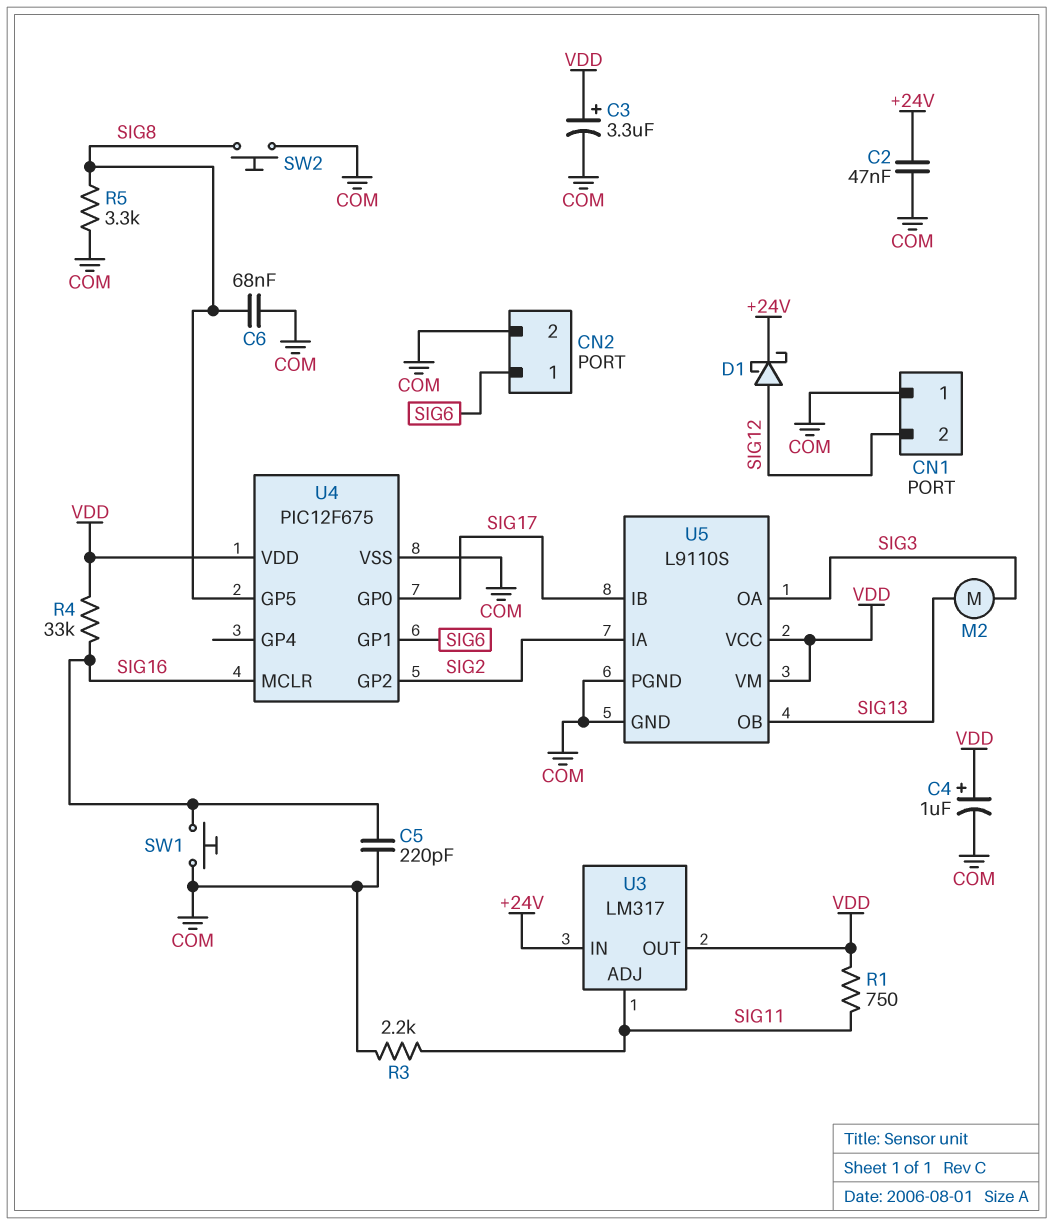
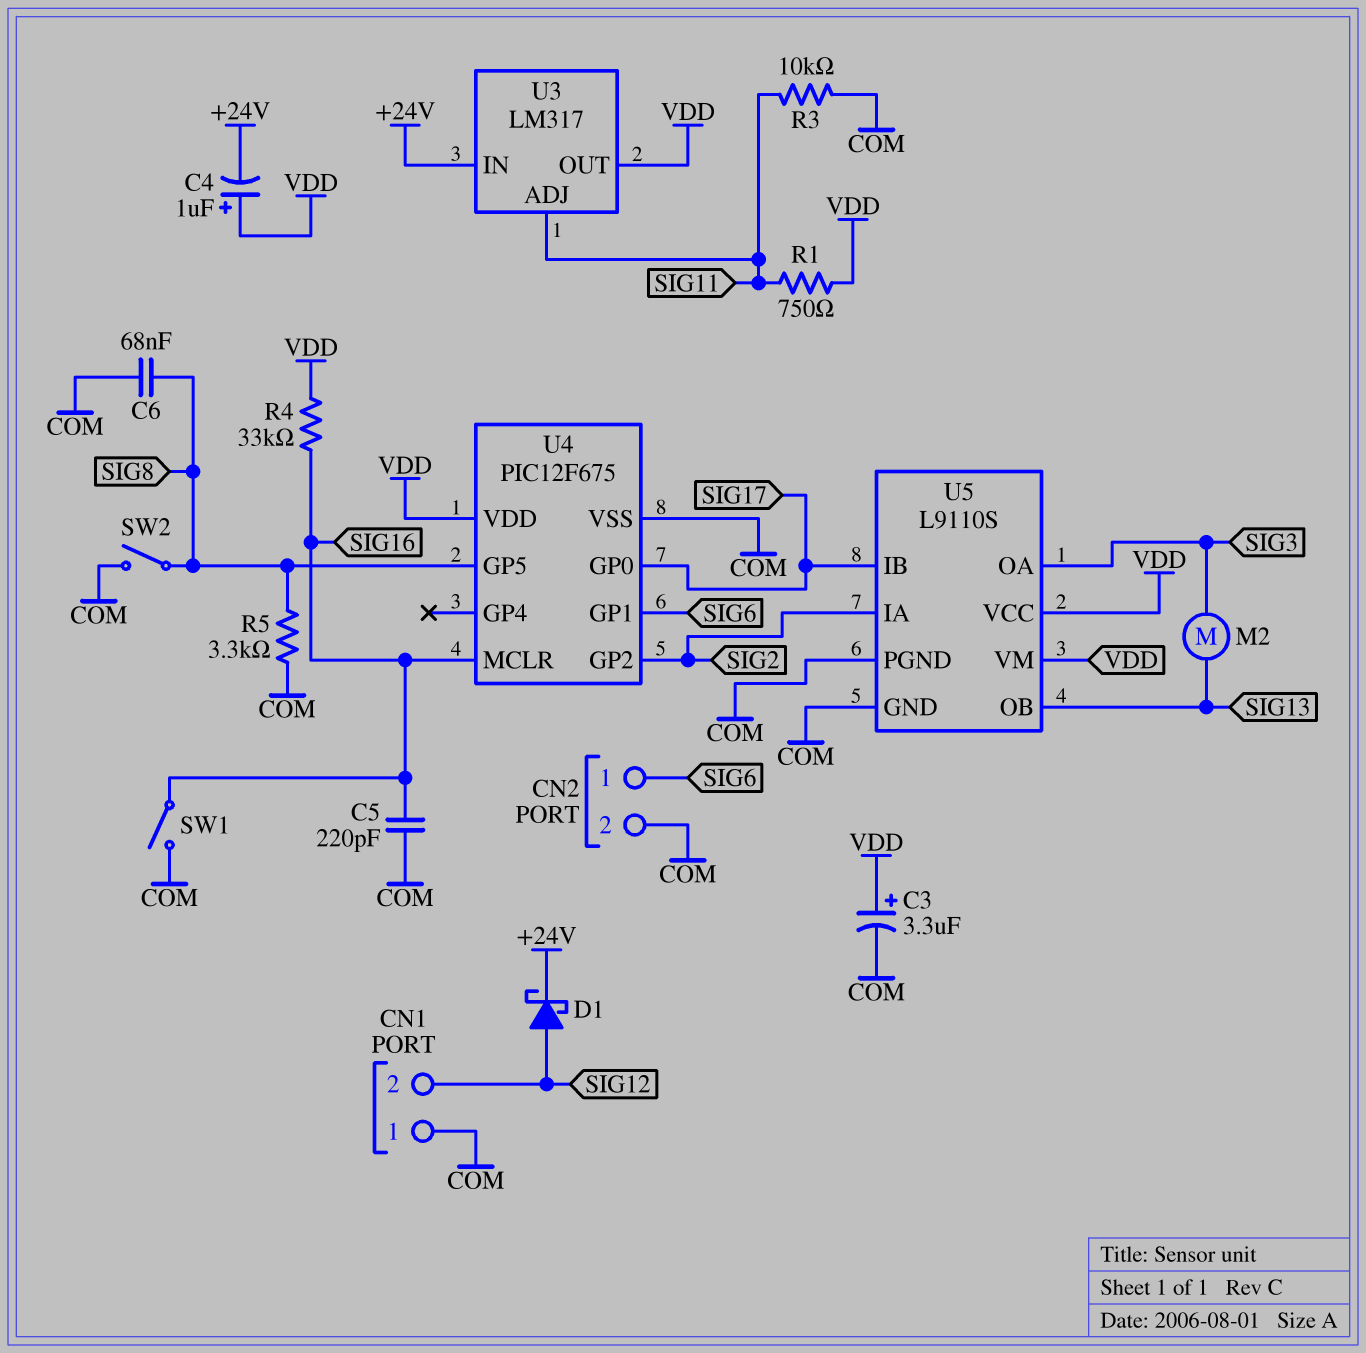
C2: 47nF (+24V, COM) -> none
C4: 1uF (plus VDD, minus COM) -> 1uF (plus VDD, minus +24V)
R3: 2.2k (COM, SIG11) -> 10k (COM, SIG11)
SW1: button (COM, SIG16) -> switch (COM, SIG16)
SW2: button (COM, SIG8) -> switch (COM, SIG8)

